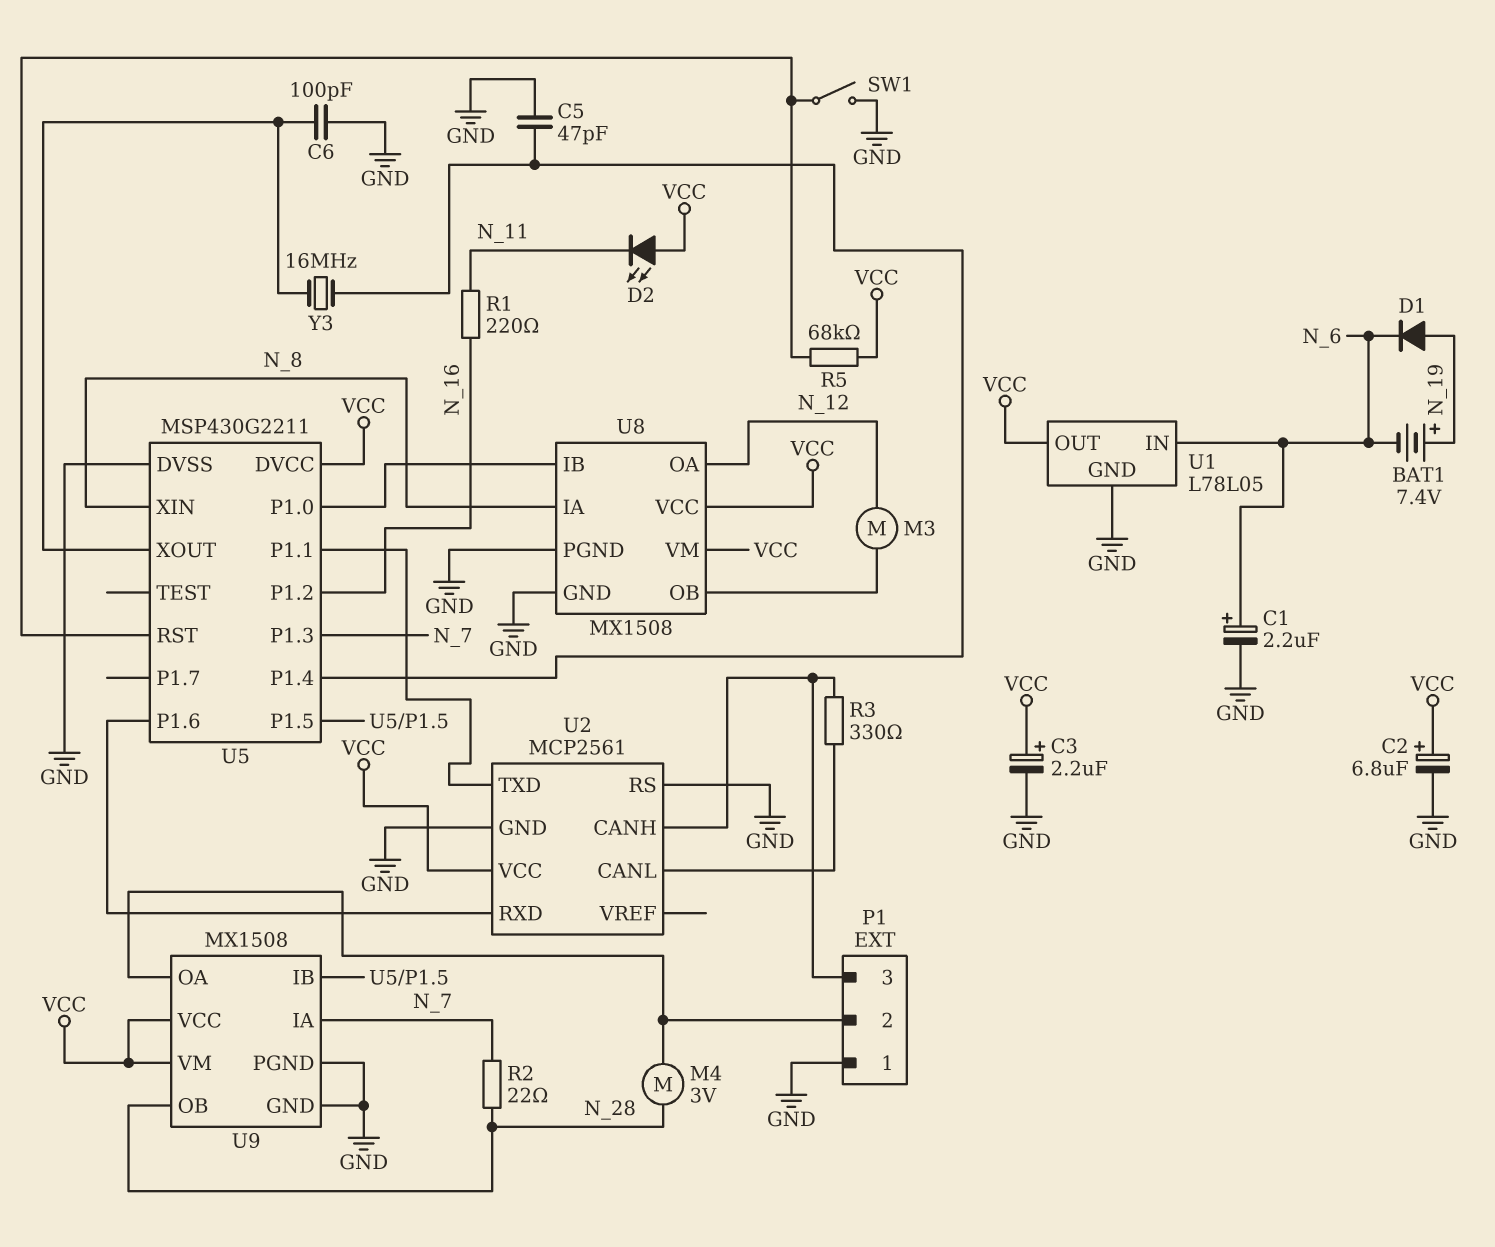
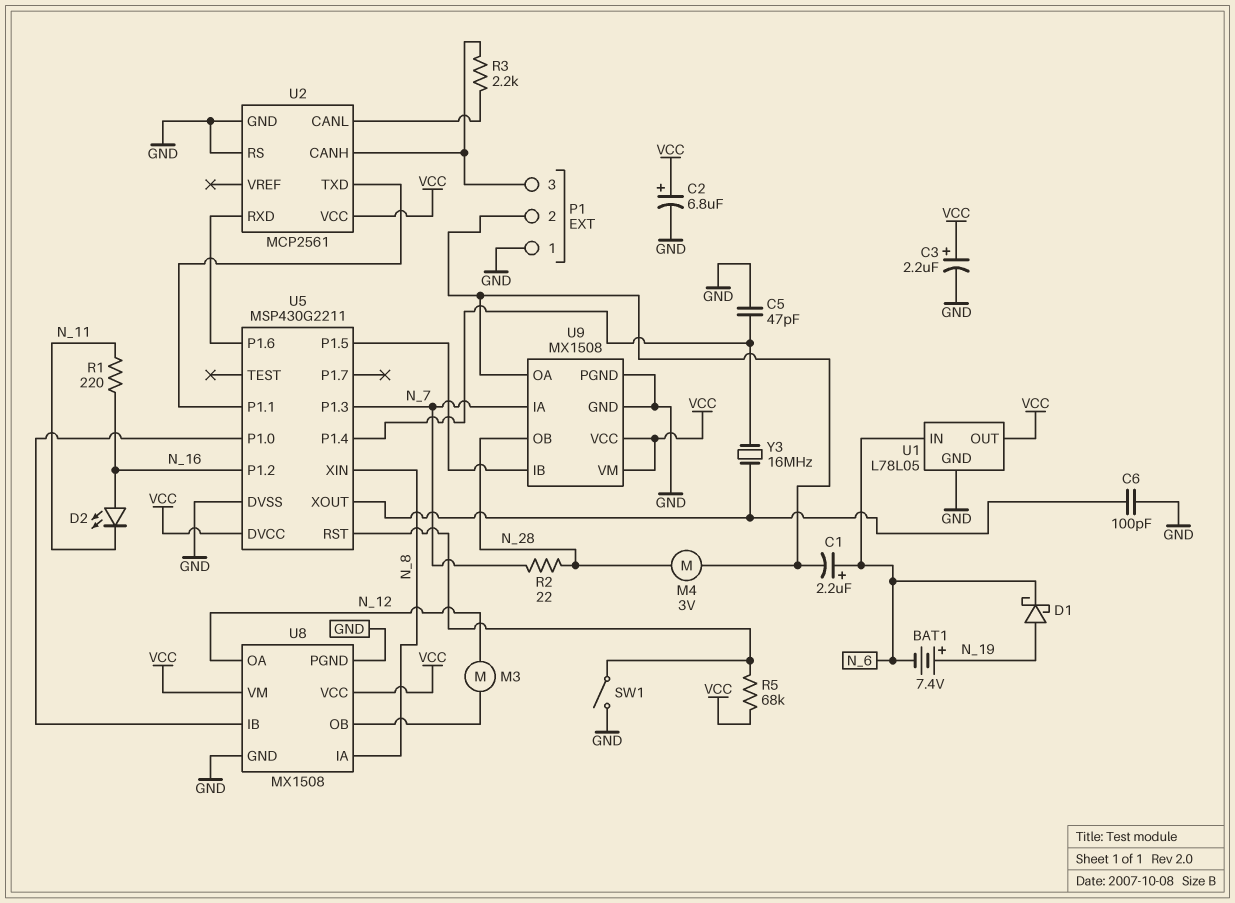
C1: 2.2uF (plus N_6, minus GND) -> 2.2uF (plus N_6, minus P1/2)
D1: diode (A N_19, K N_6) -> schottky (A N_19, K N_6)
D2: LED (A VCC, K N_11) -> LED (A N_16, K N_11)
R3: 330 (P1/3, U2/CANL) -> 2.2k (P1/3, U2/CANL)

